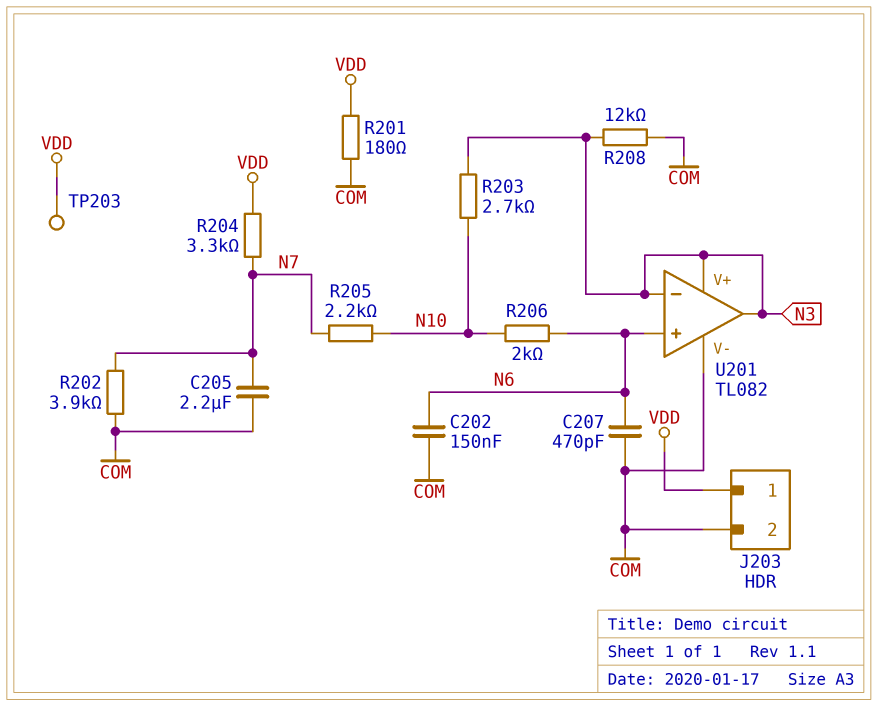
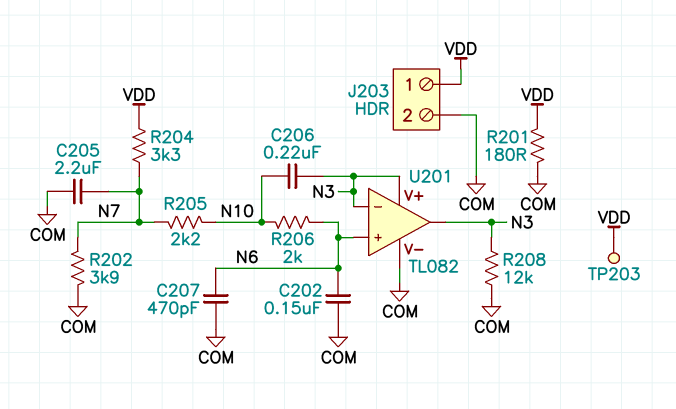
C206: none -> 220nF (N3, N10)
R203: 2.7k (N3, N10) -> none

